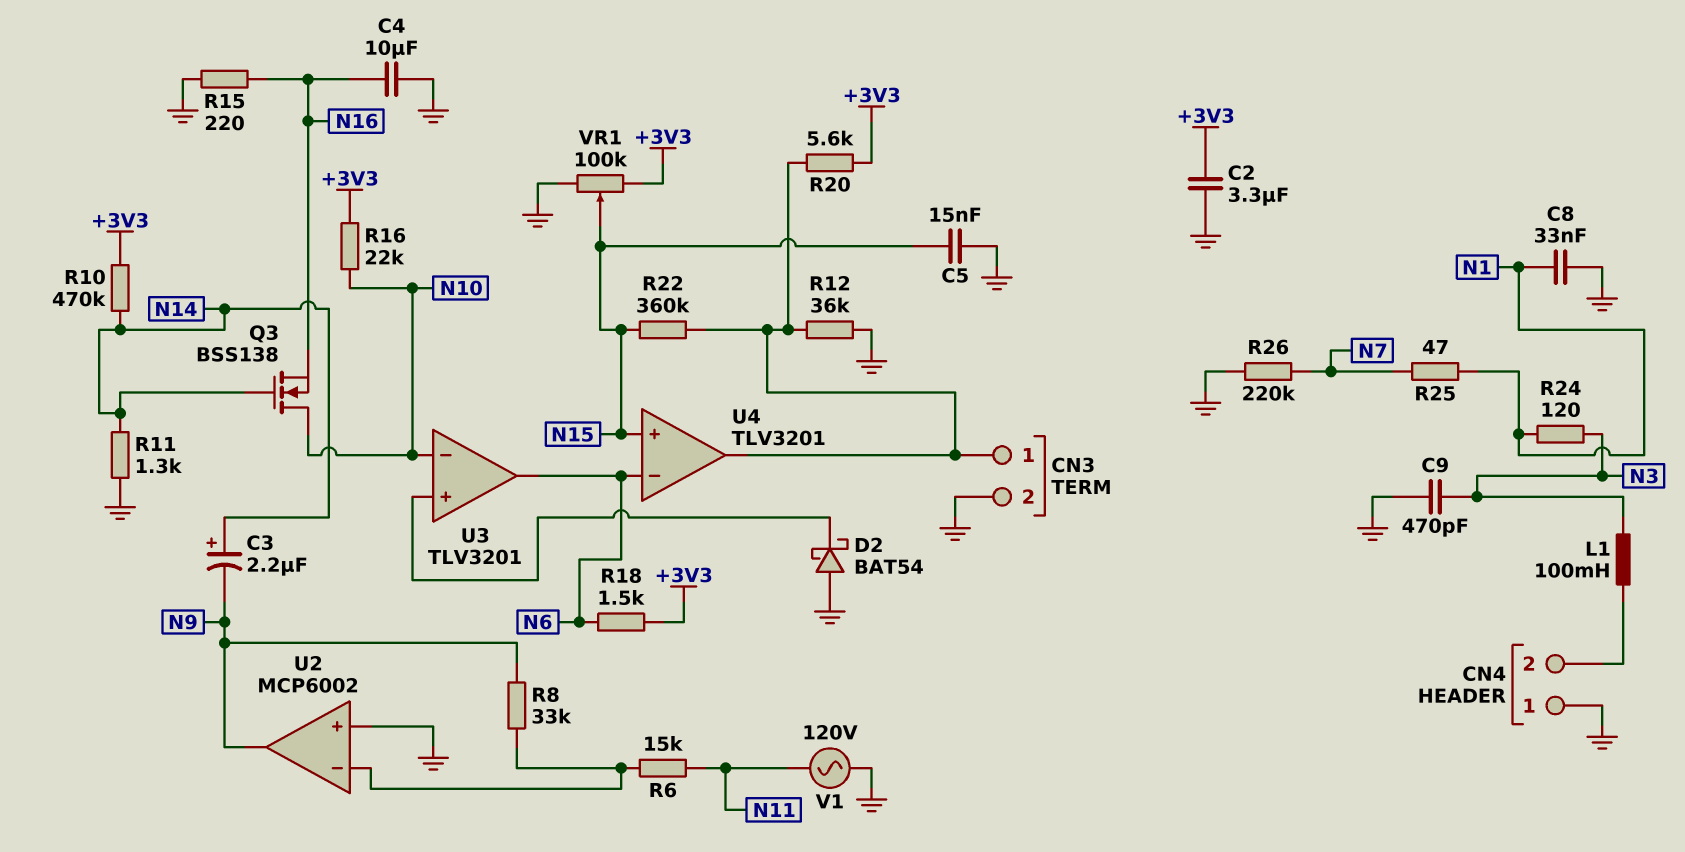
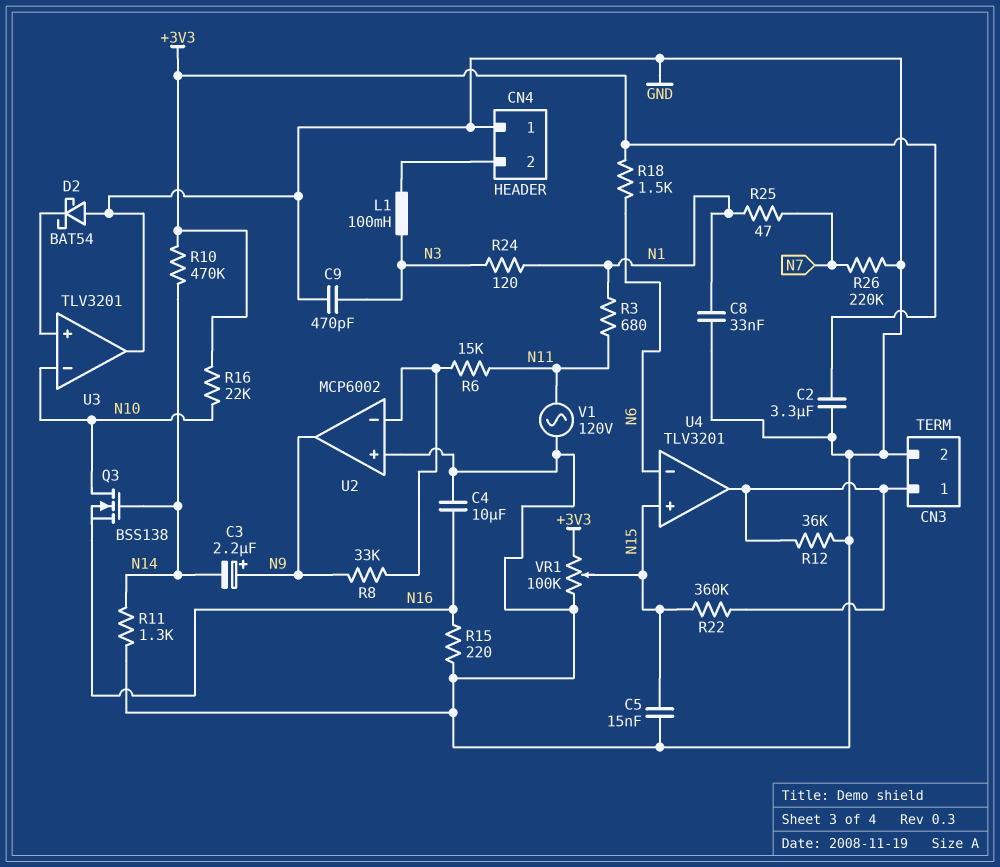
C3: 2.2uF (plus N14, minus N9) -> 2.2uF (plus N9, minus N14)
R3: none -> 680 (N1, N11)
R20: 5.6k (+3V3, CN3/1) -> none
U3 pin out: N6 -> GND

